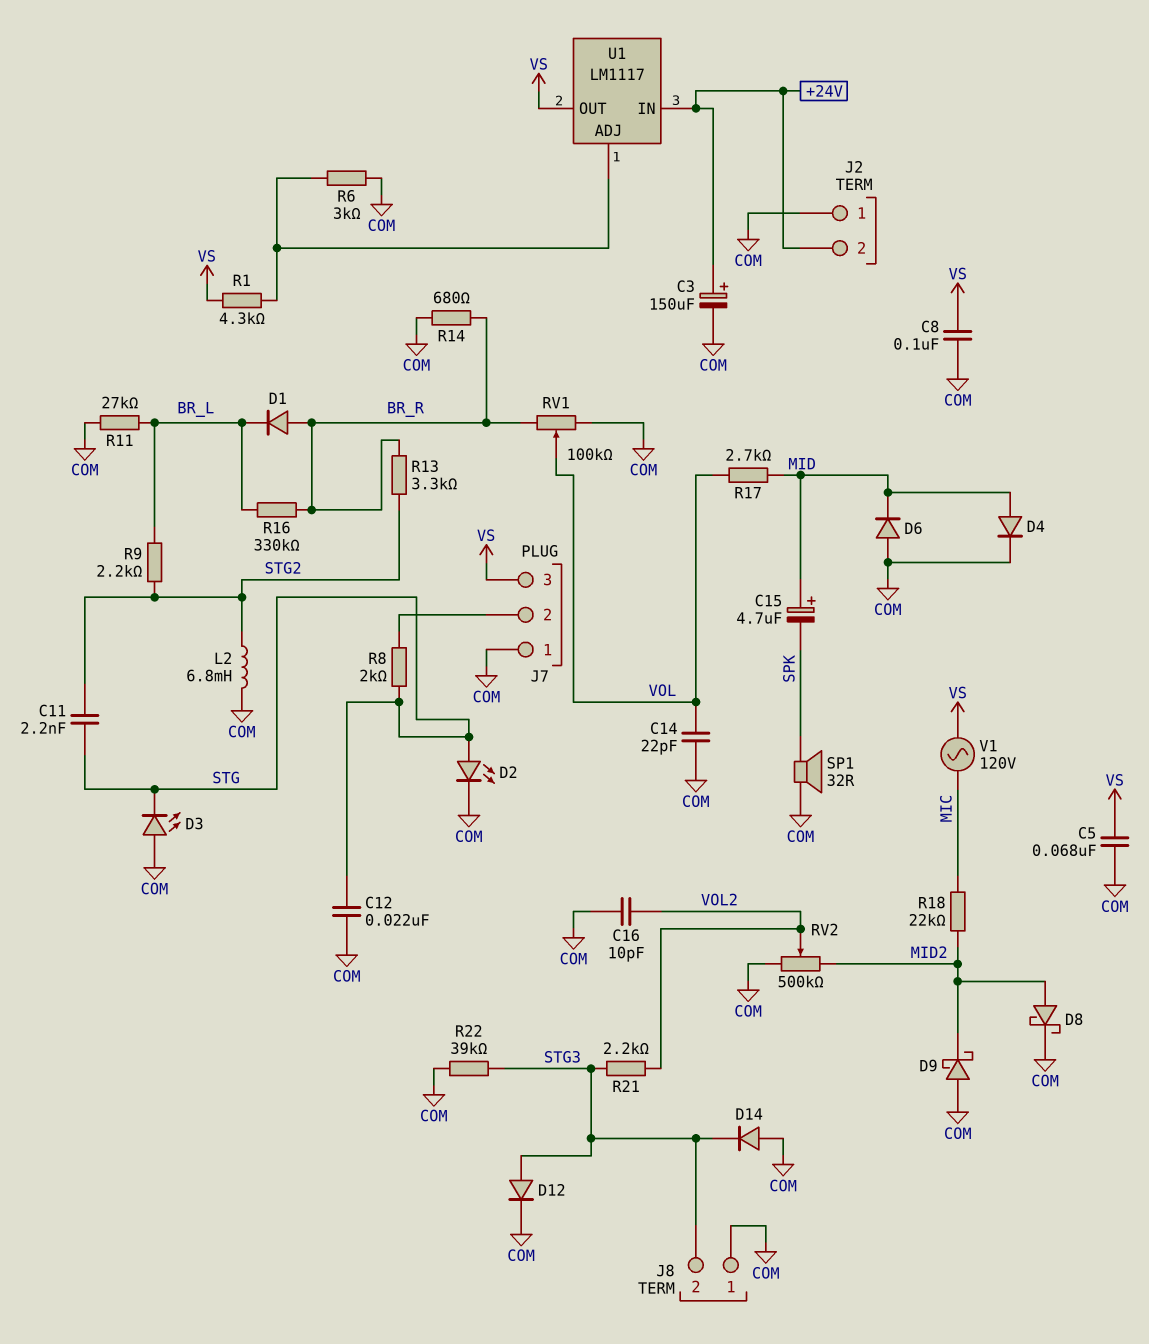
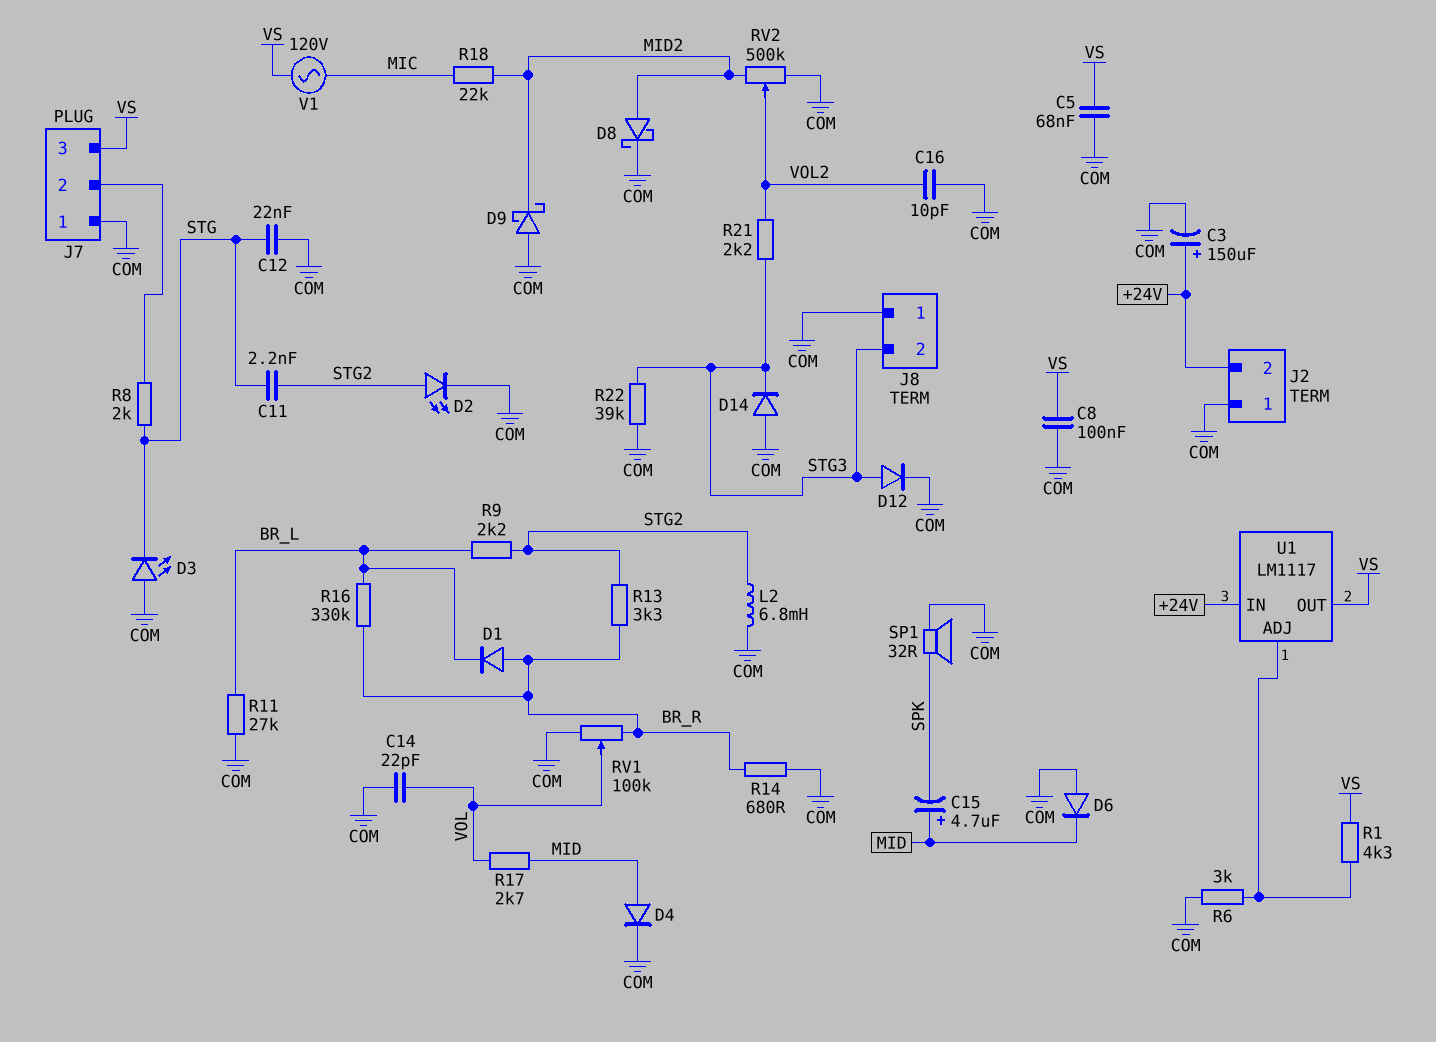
D2: LED (A STG, K COM) -> LED (A STG2, K COM)

